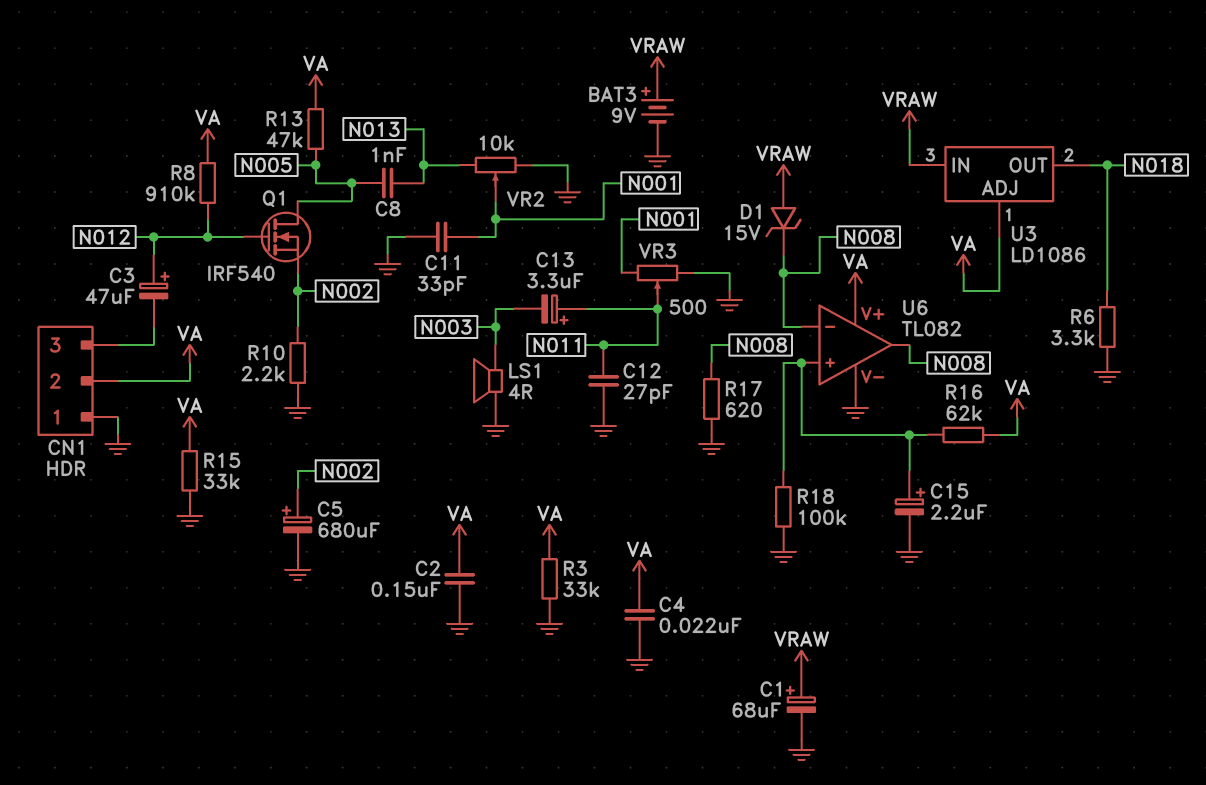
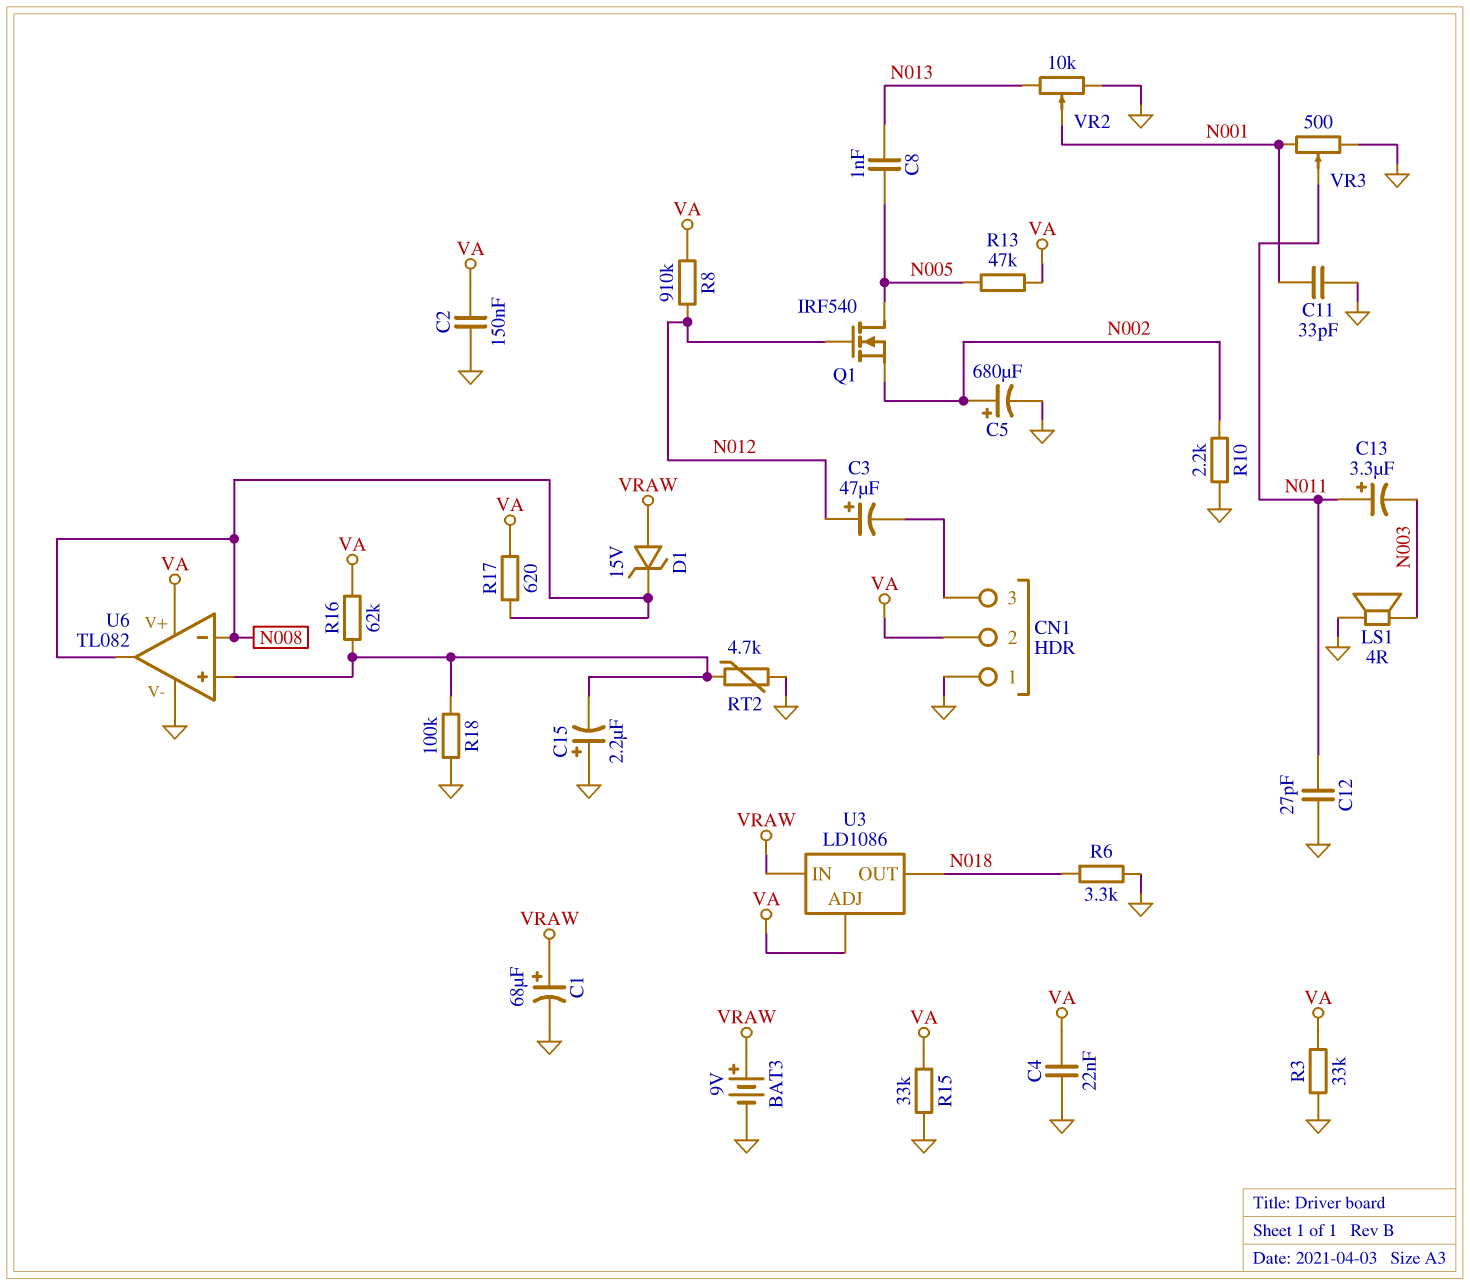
C15: 2.2uF (plus U6/in+, minus GND) -> 2.2uF (plus GND, minus U6/in+)
R17: 620 (GND, N008) -> 620 (N008, VA)
RT2: none -> 4.7k (GND, U6/in+)

